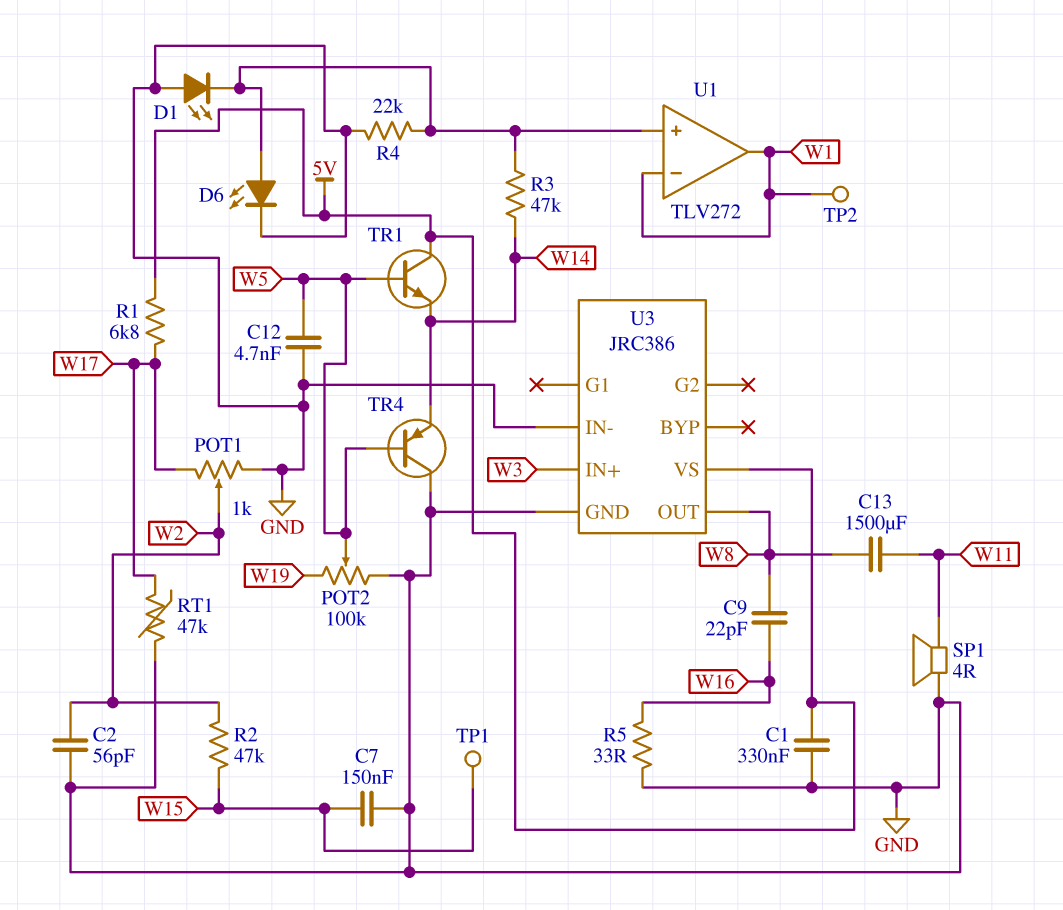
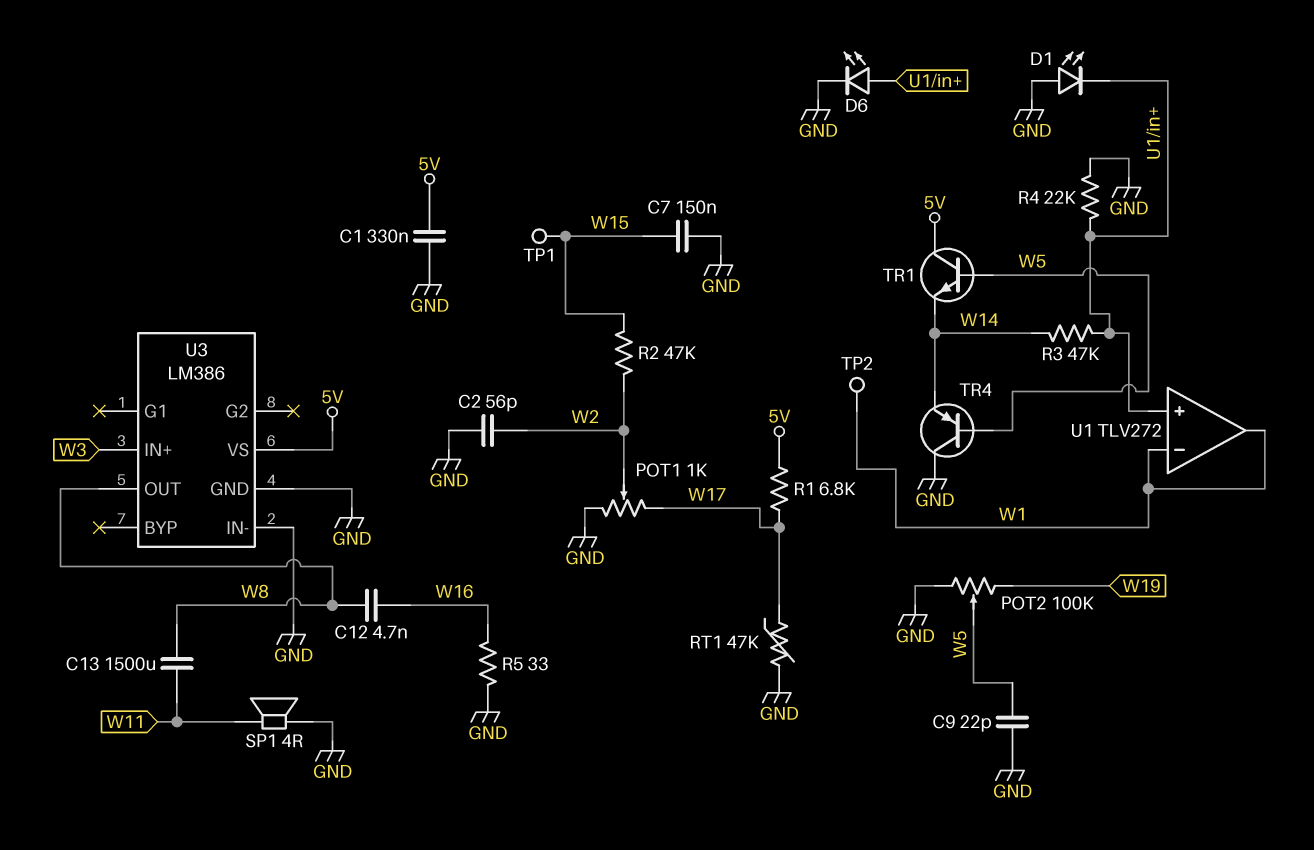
C9: 22pF (W8, W16) -> 22pF (GND, W5)
C12: 4.7nF (GND, W5) -> 4.7nF (W8, W16)
U3: JRC386 -> LM386

